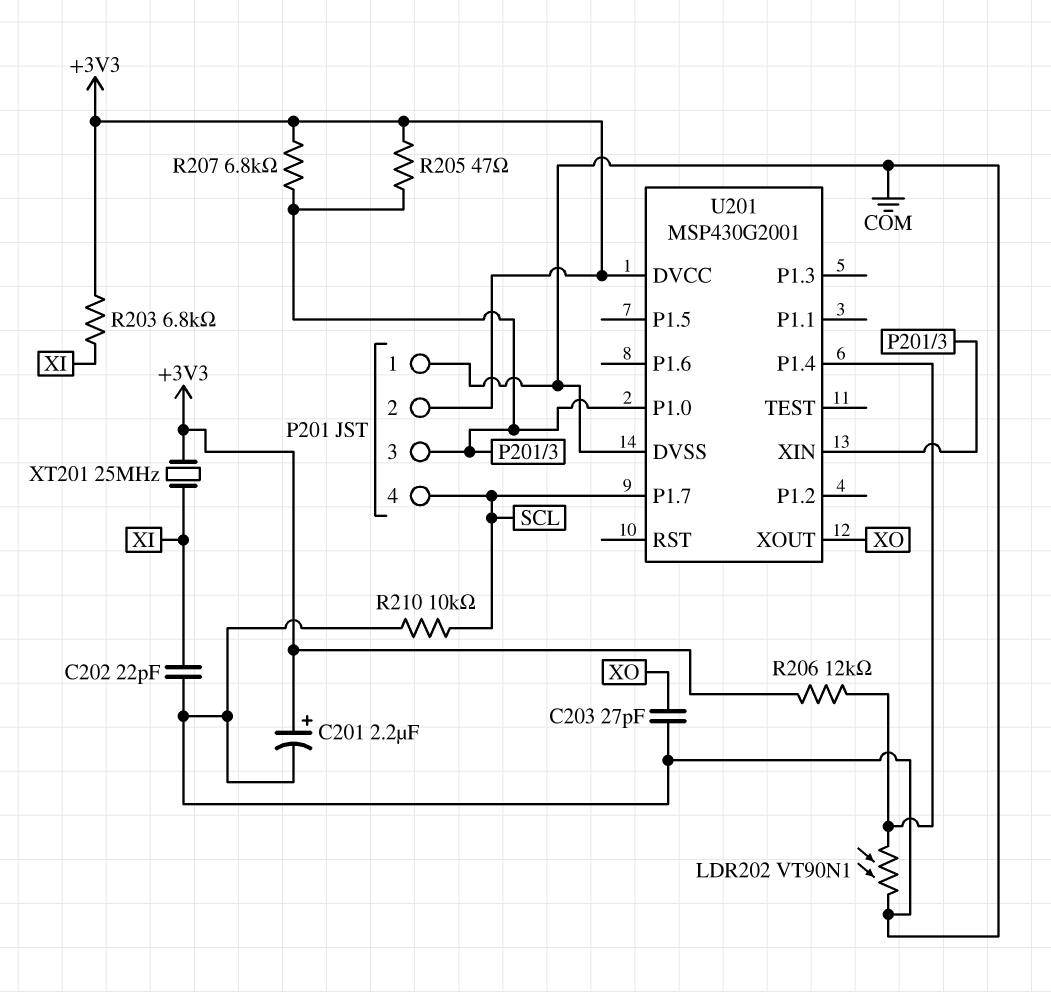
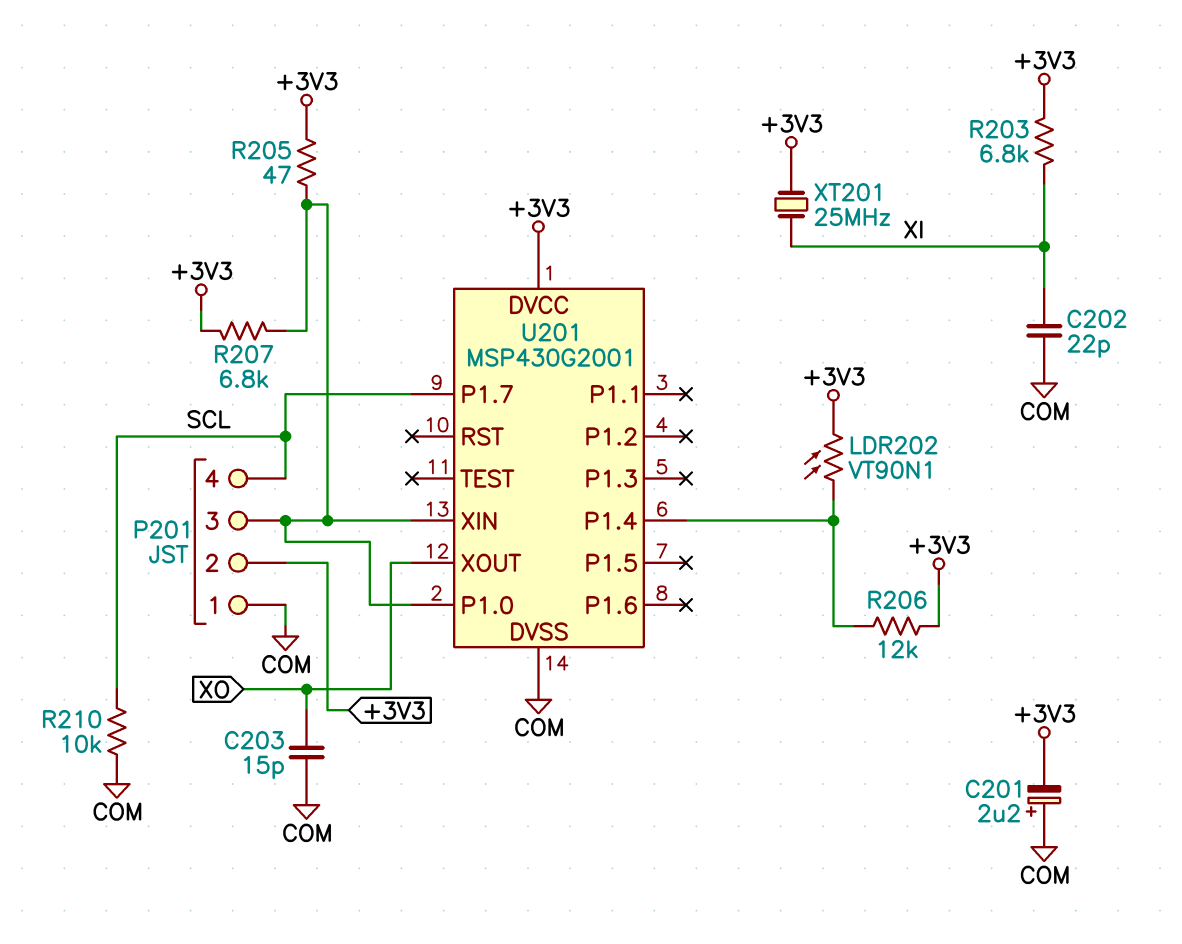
C201: 2.2uF (plus +3V3, minus COM) -> 2.2uF (plus COM, minus +3V3)
C203: 27pF (COM, XO) -> 15pF (COM, XO)
LDR202: VT90N1 (COM, U201/P1.4) -> VT90N1 (+3V3, U201/P1.4)

